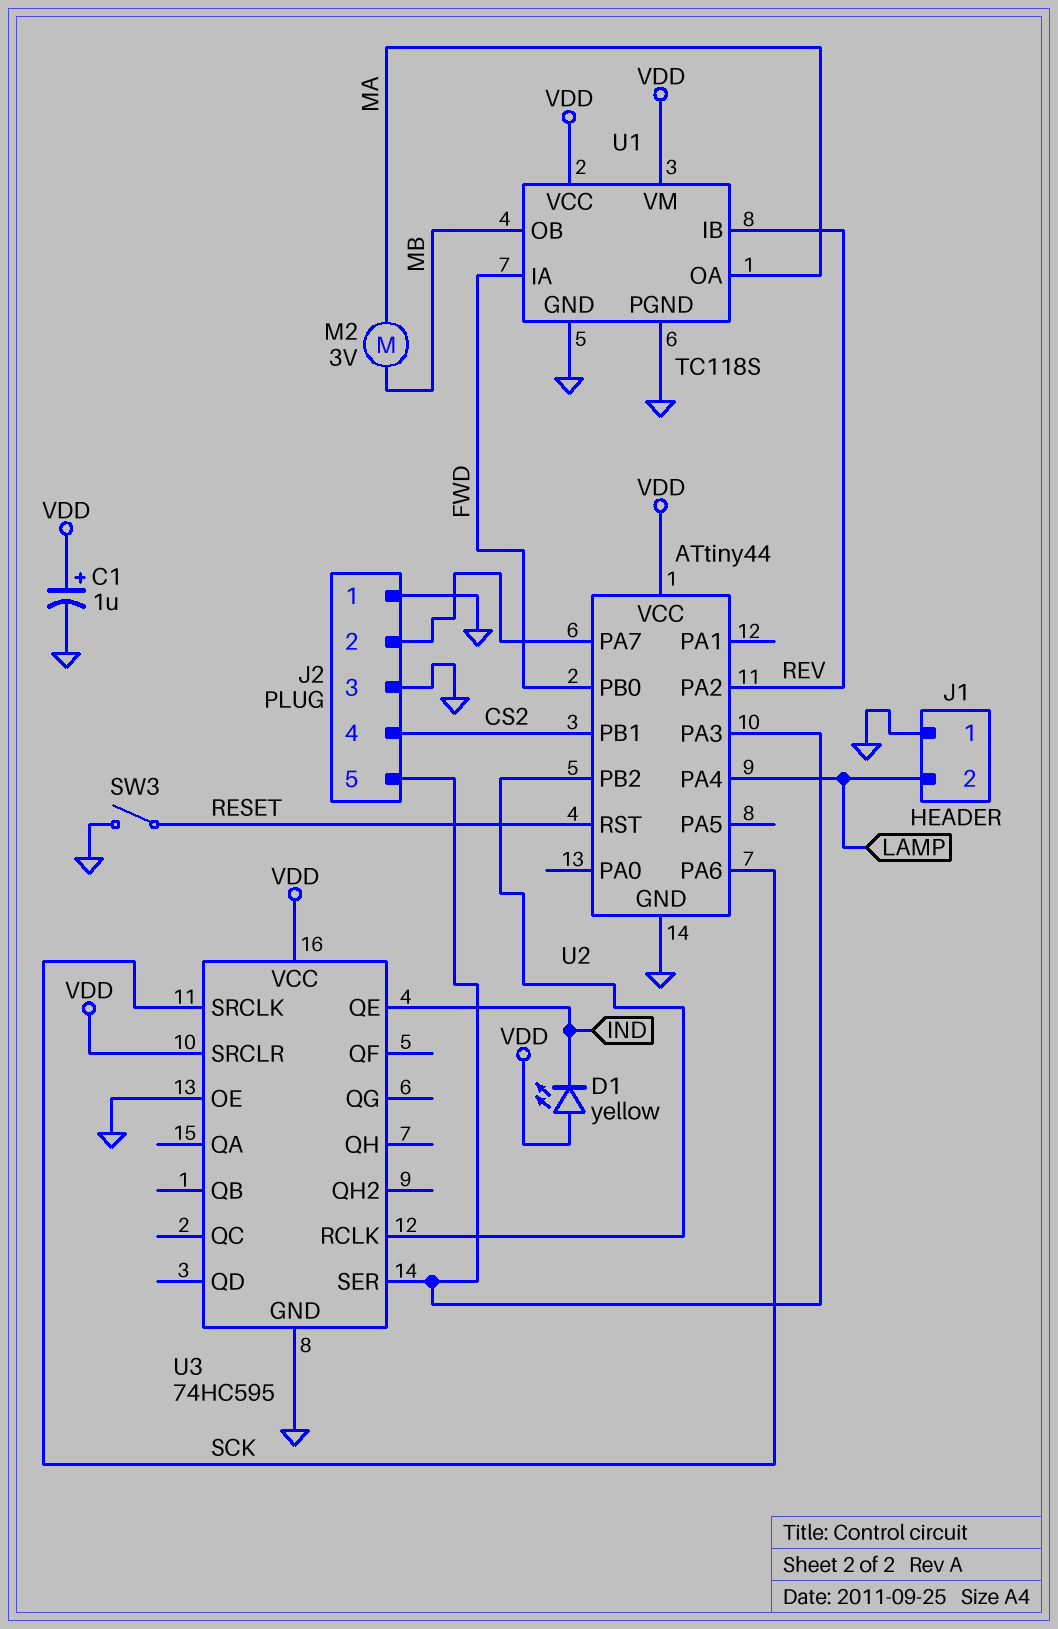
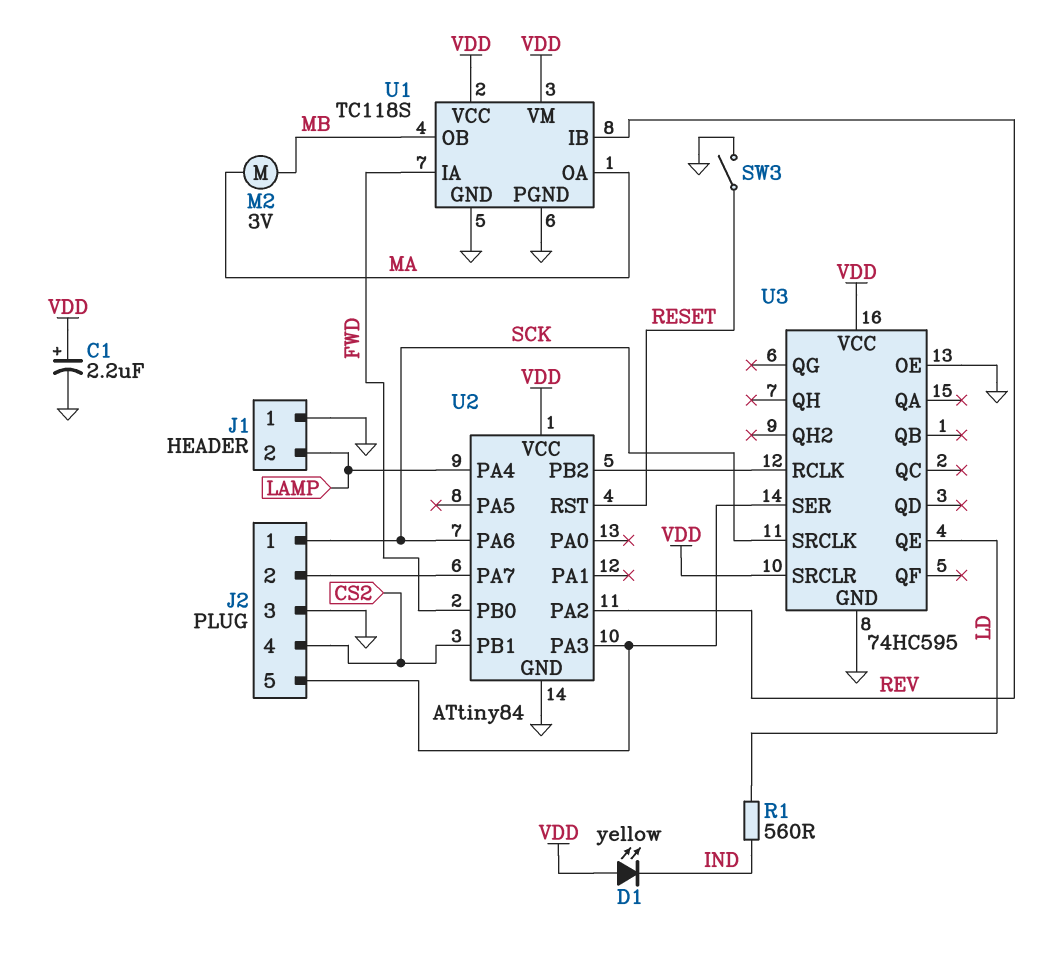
C1: 1uF (plus VDD, minus GND) -> 2.2uF (plus VDD, minus GND)
J2 pin 1: GND -> SCK
R1: none -> 560 (IND, LD)
U2: ATtiny44 -> ATtiny84
U3 pin QE: IND -> LD

